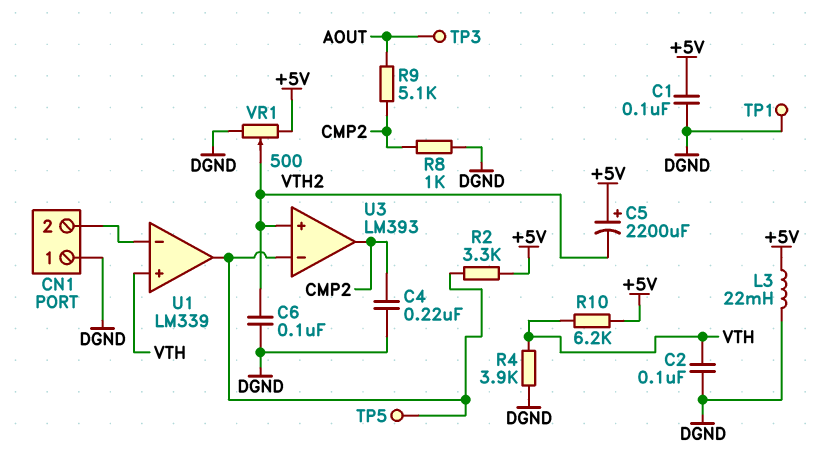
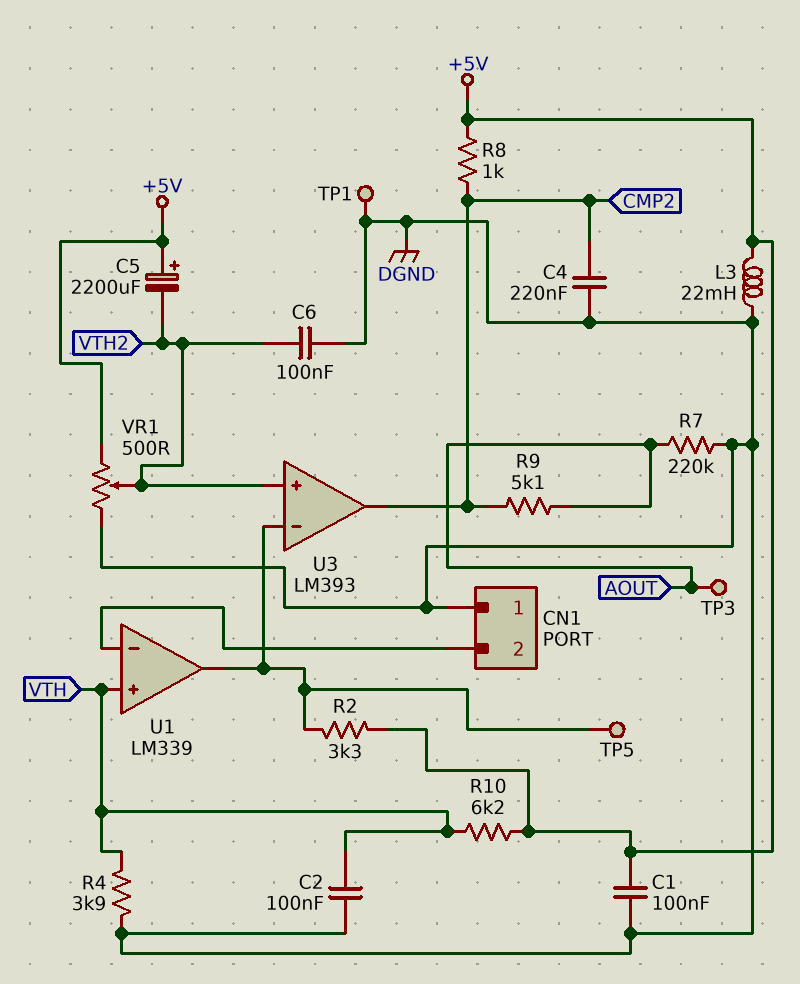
R7: none -> 220k (AOUT, DGND)
R8: 1k (CMP2, DGND) -> 1k (+5V, CMP2)

